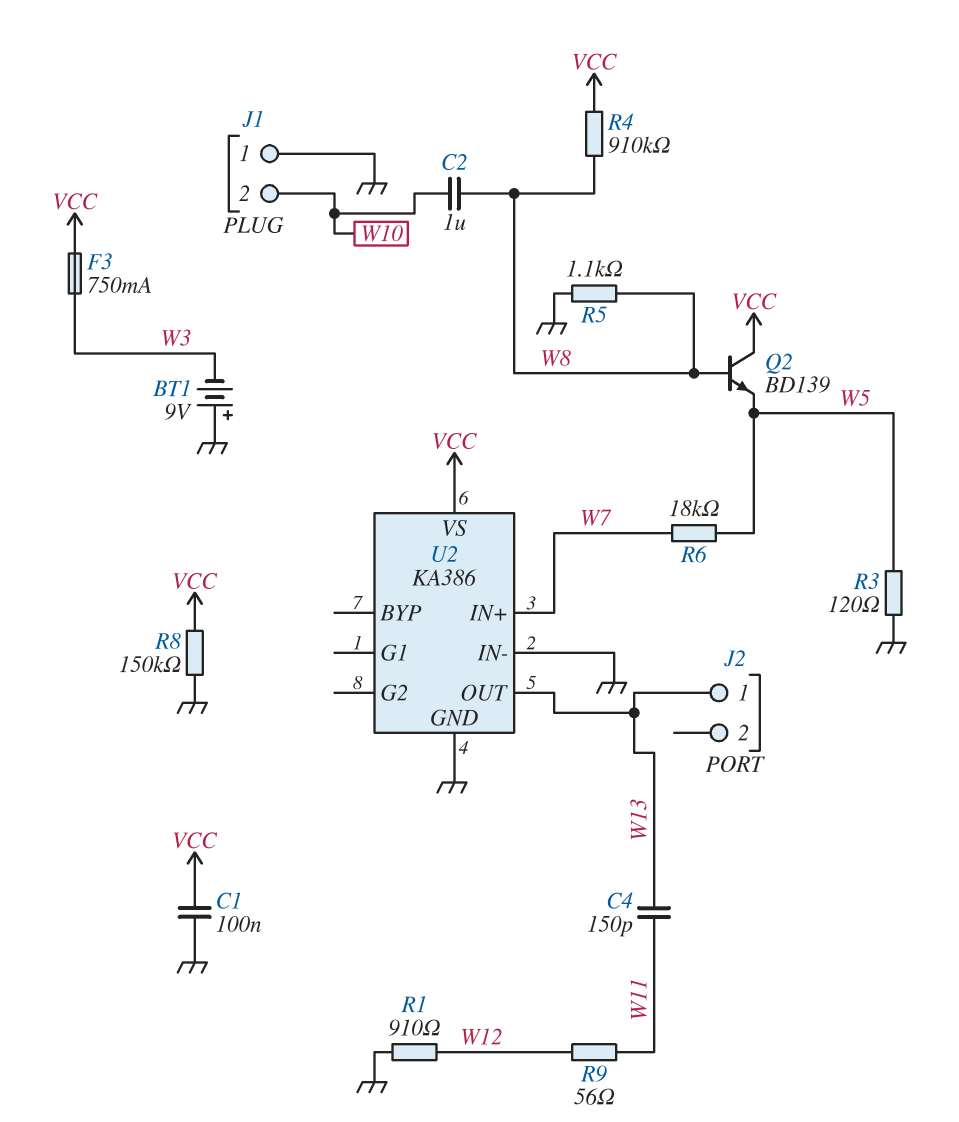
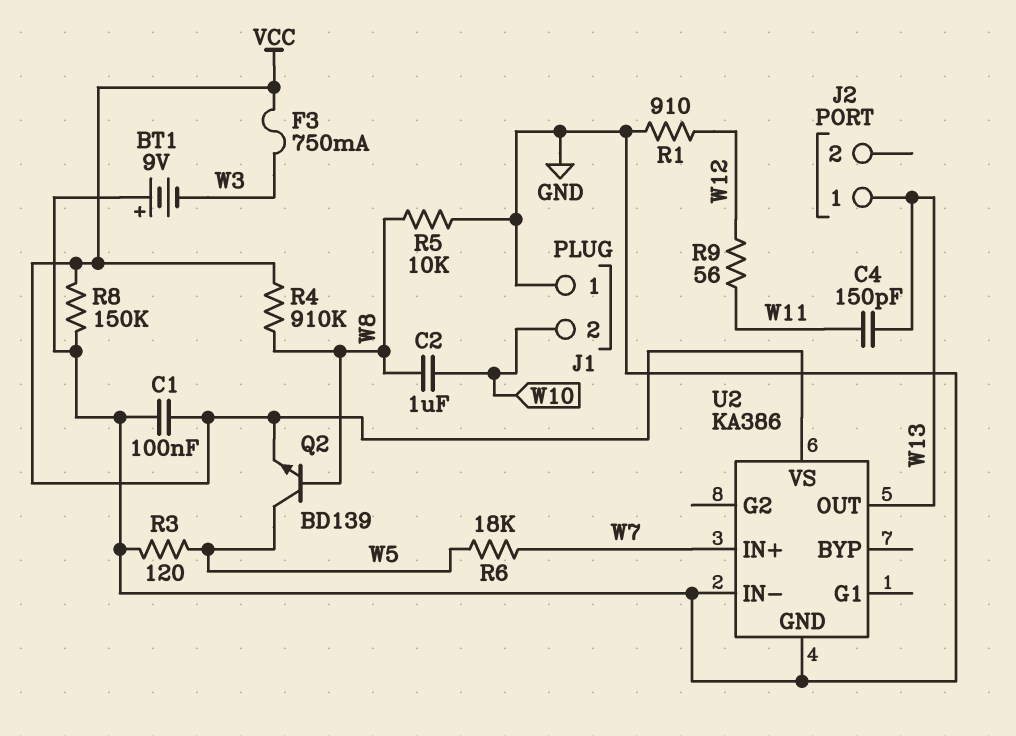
Q2: NPN BD139 (B W8, C VCC, E W5) -> NPN BD139 (B W8, C W5, E VCC)
R5: 1.1k (GND, W8) -> 10k (GND, W8)

